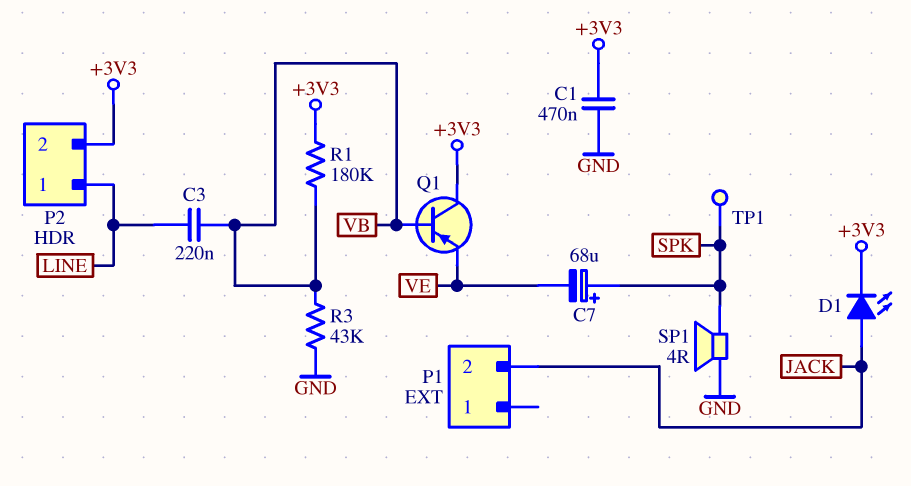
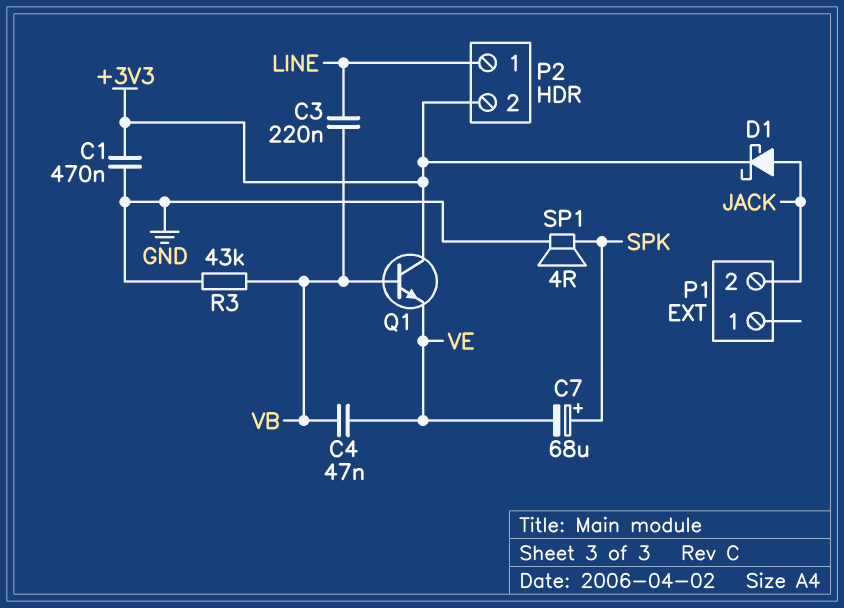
C4: none -> 47nF (VB, VE)
D1: LED (A JACK, K +3V3) -> schottky (A JACK, K +3V3)
Q1: PNP (B VB, C +3V3, E VE) -> NPN (B VB, C +3V3, E VE)
R1: 180k (+3V3, VB) -> none
TP1: test point (SPK) -> none

